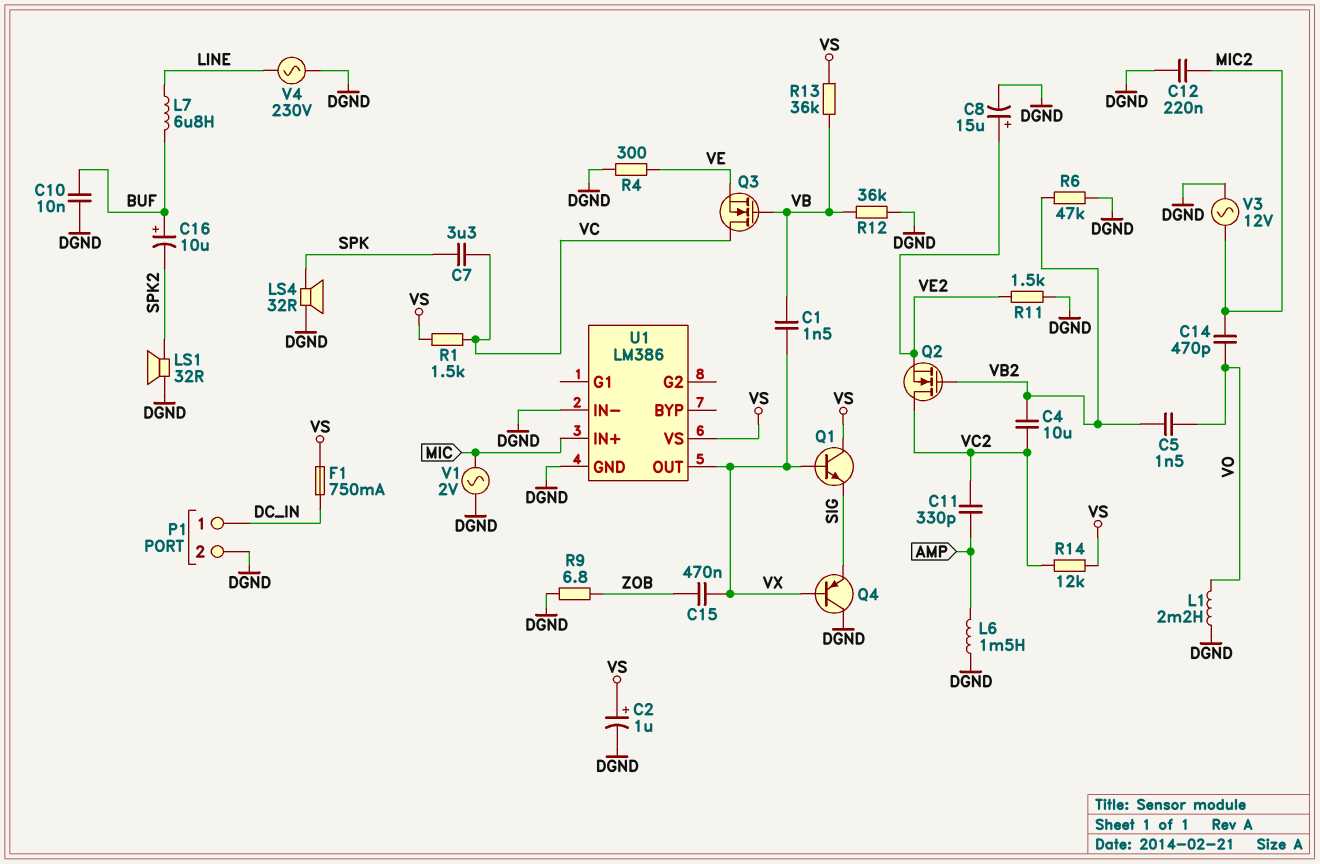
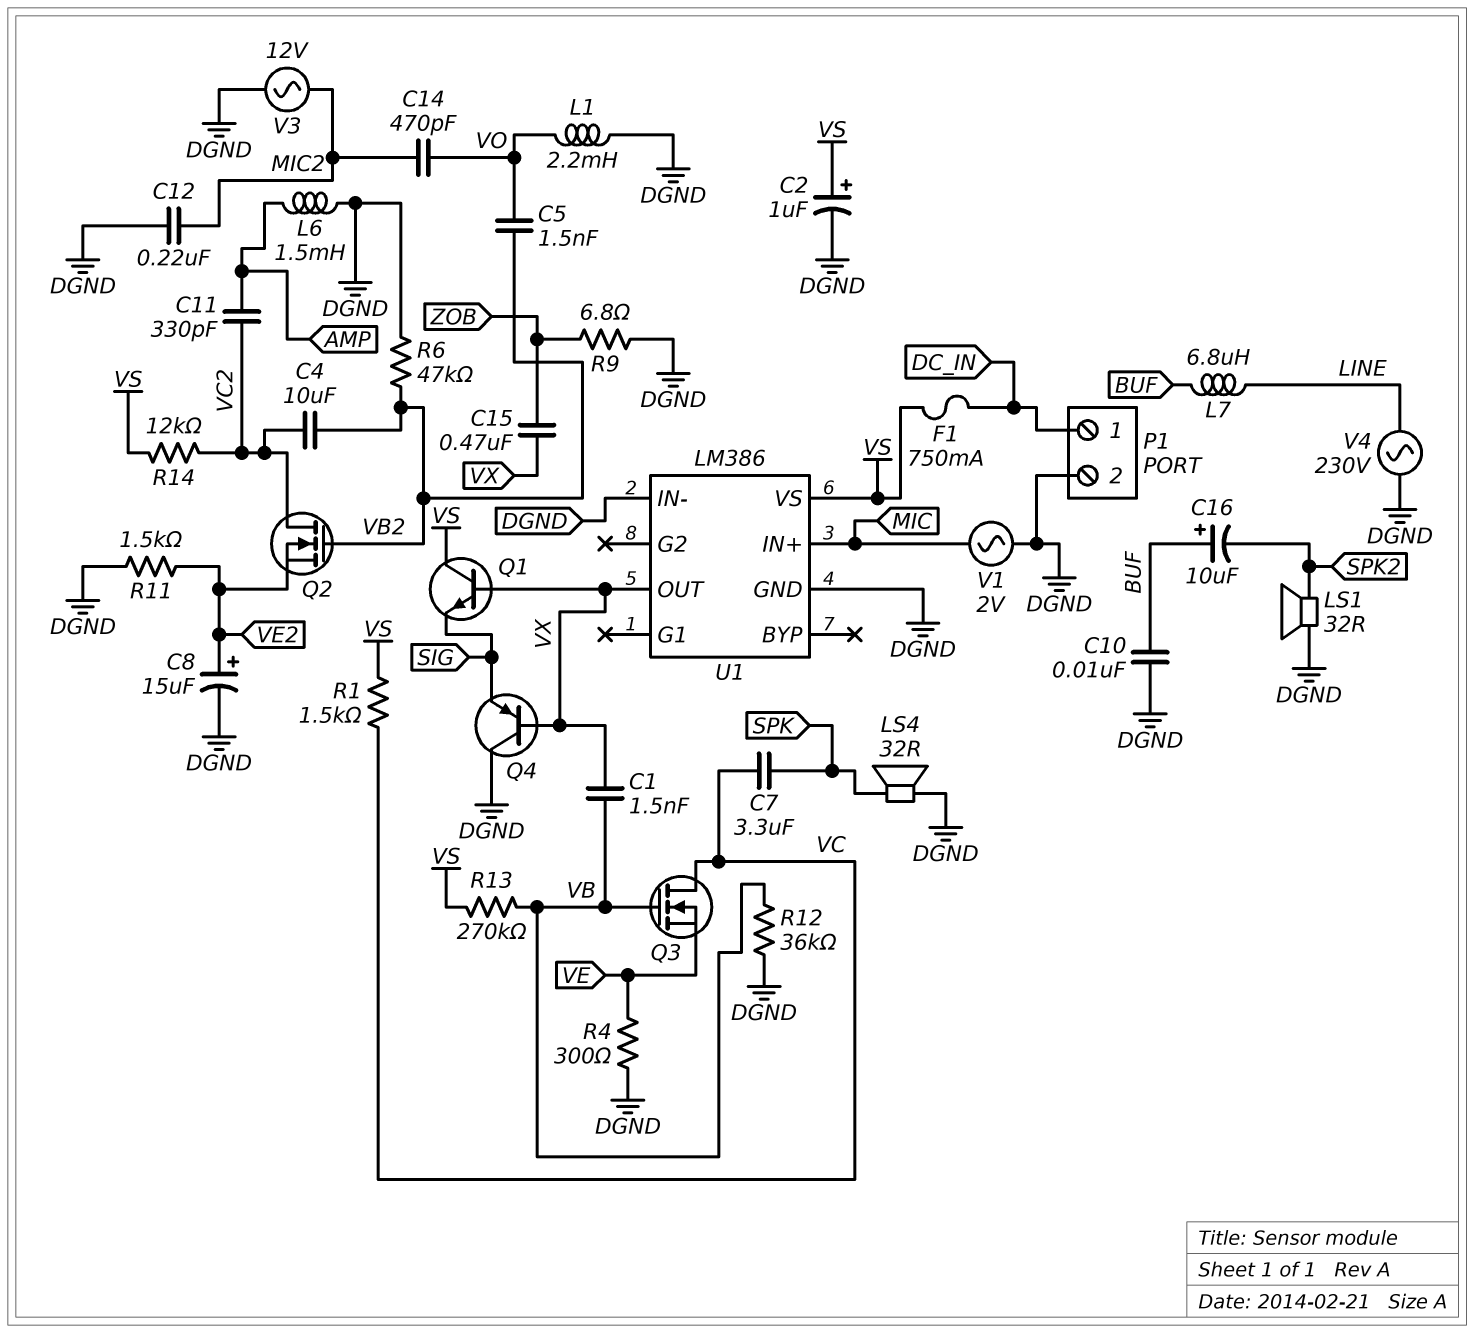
R13: 36k (VB, VS) -> 270k (VB, VS)

